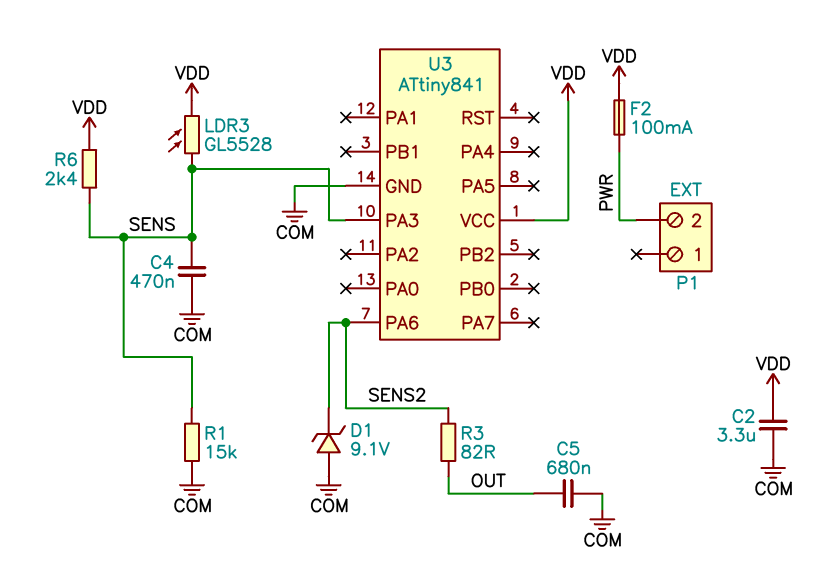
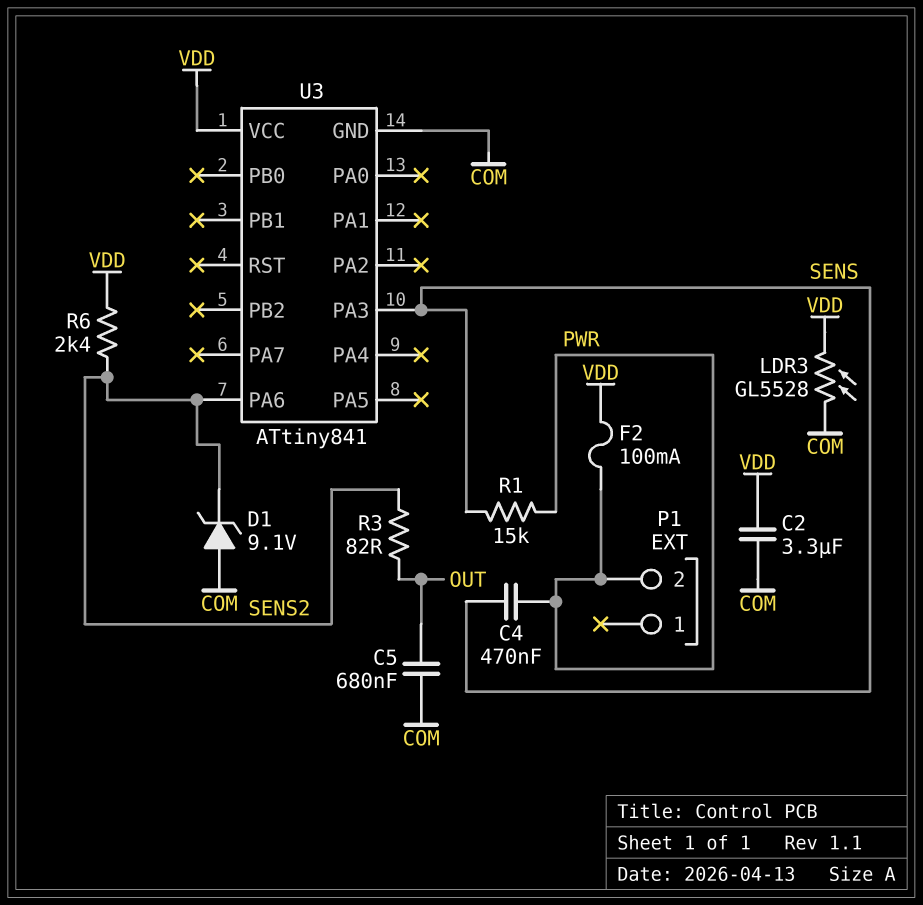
C4: 470nF (COM, SENS) -> 470nF (PWR, SENS)
LDR3: GL5528 (SENS, VDD) -> GL5528 (COM, VDD)
R1: 15k (COM, SENS) -> 15k (PWR, SENS)
R6: 2.4k (SENS, VDD) -> 2.4k (SENS2, VDD)

